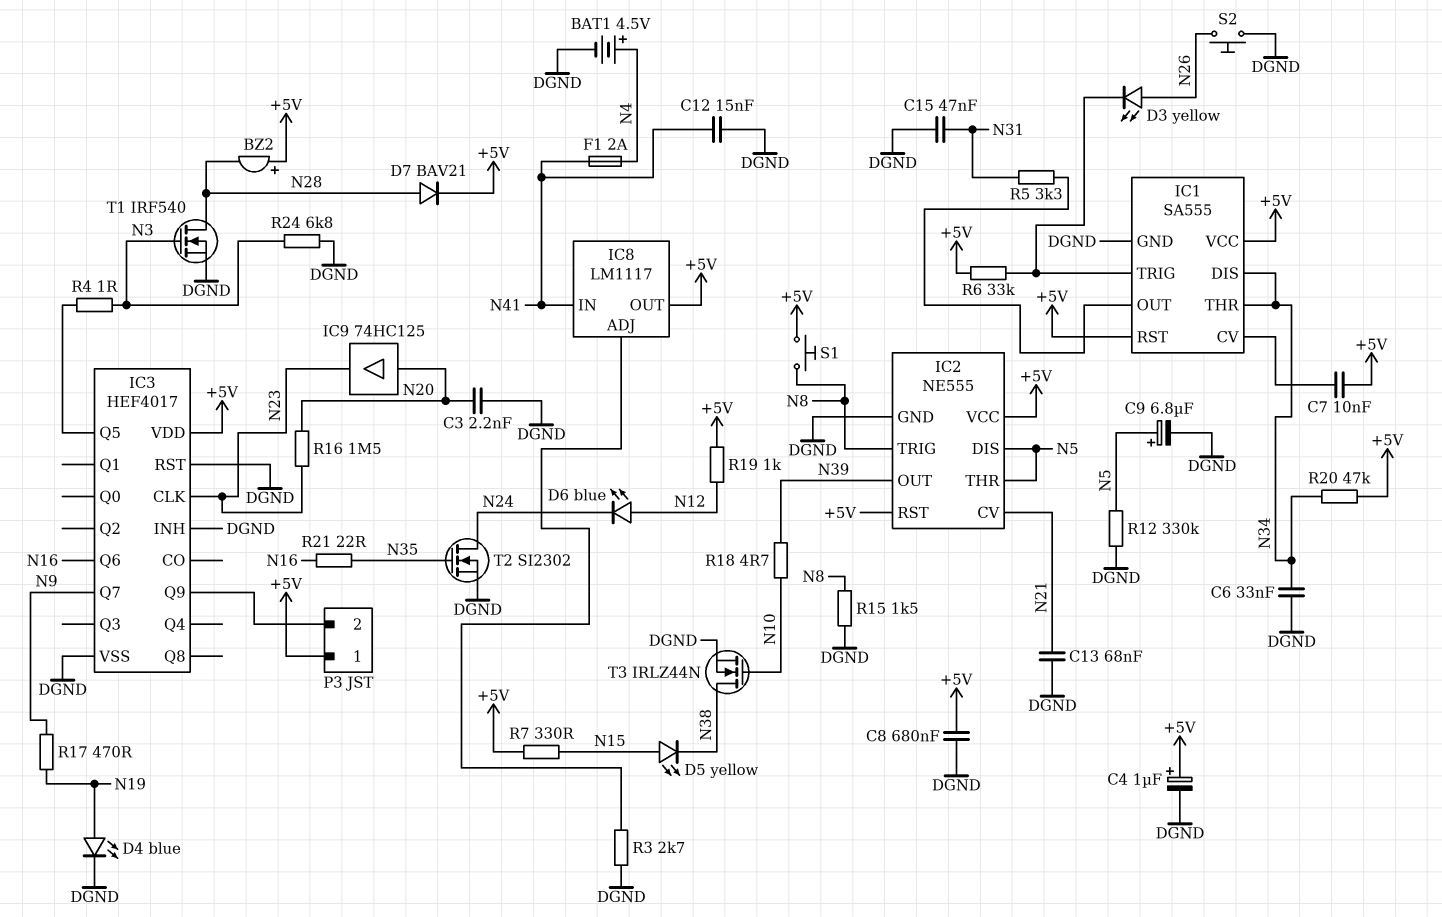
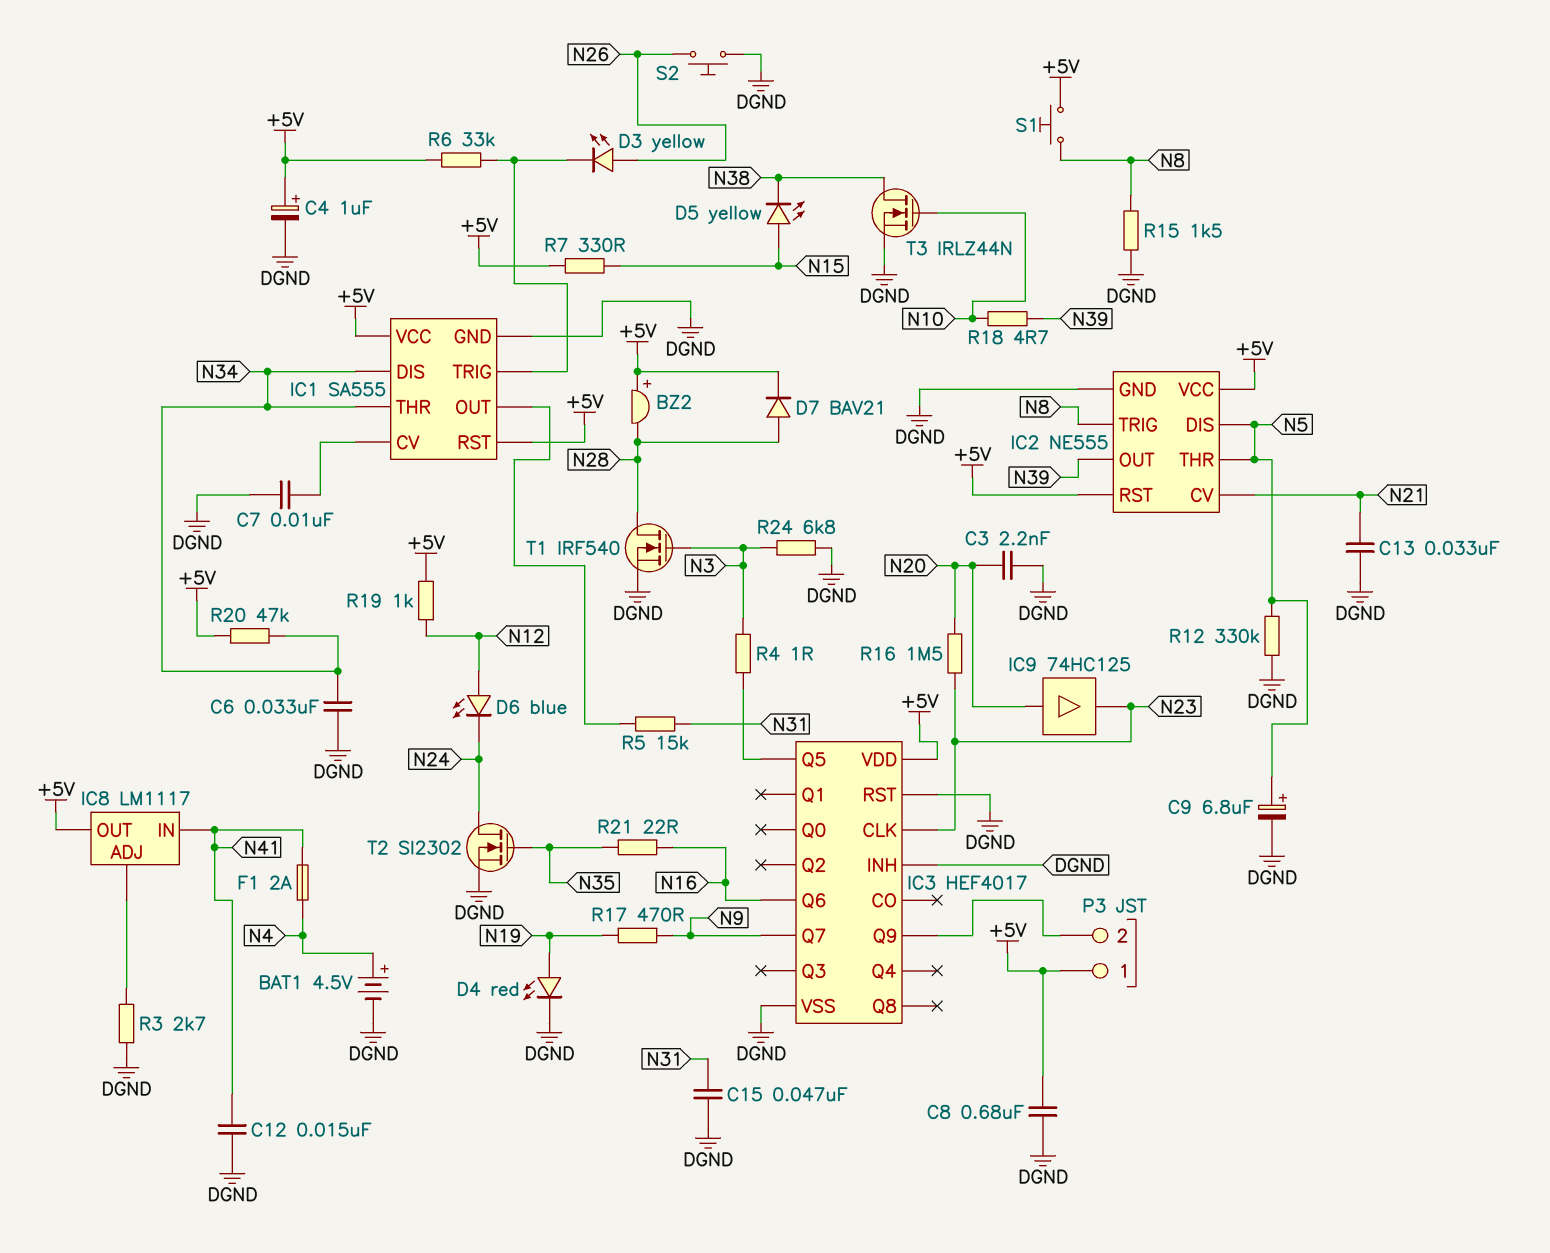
C7: 10nF (+5V, IC1/CV) -> 10nF (DGND, IC1/CV)
C13: 68nF (DGND, N21) -> 33nF (DGND, N21)
D4: LED blue (A N19, K DGND) -> LED red (A N19, K DGND)
R5: 3.3k (IC1/OUT, N31) -> 15k (IC1/OUT, N31)

